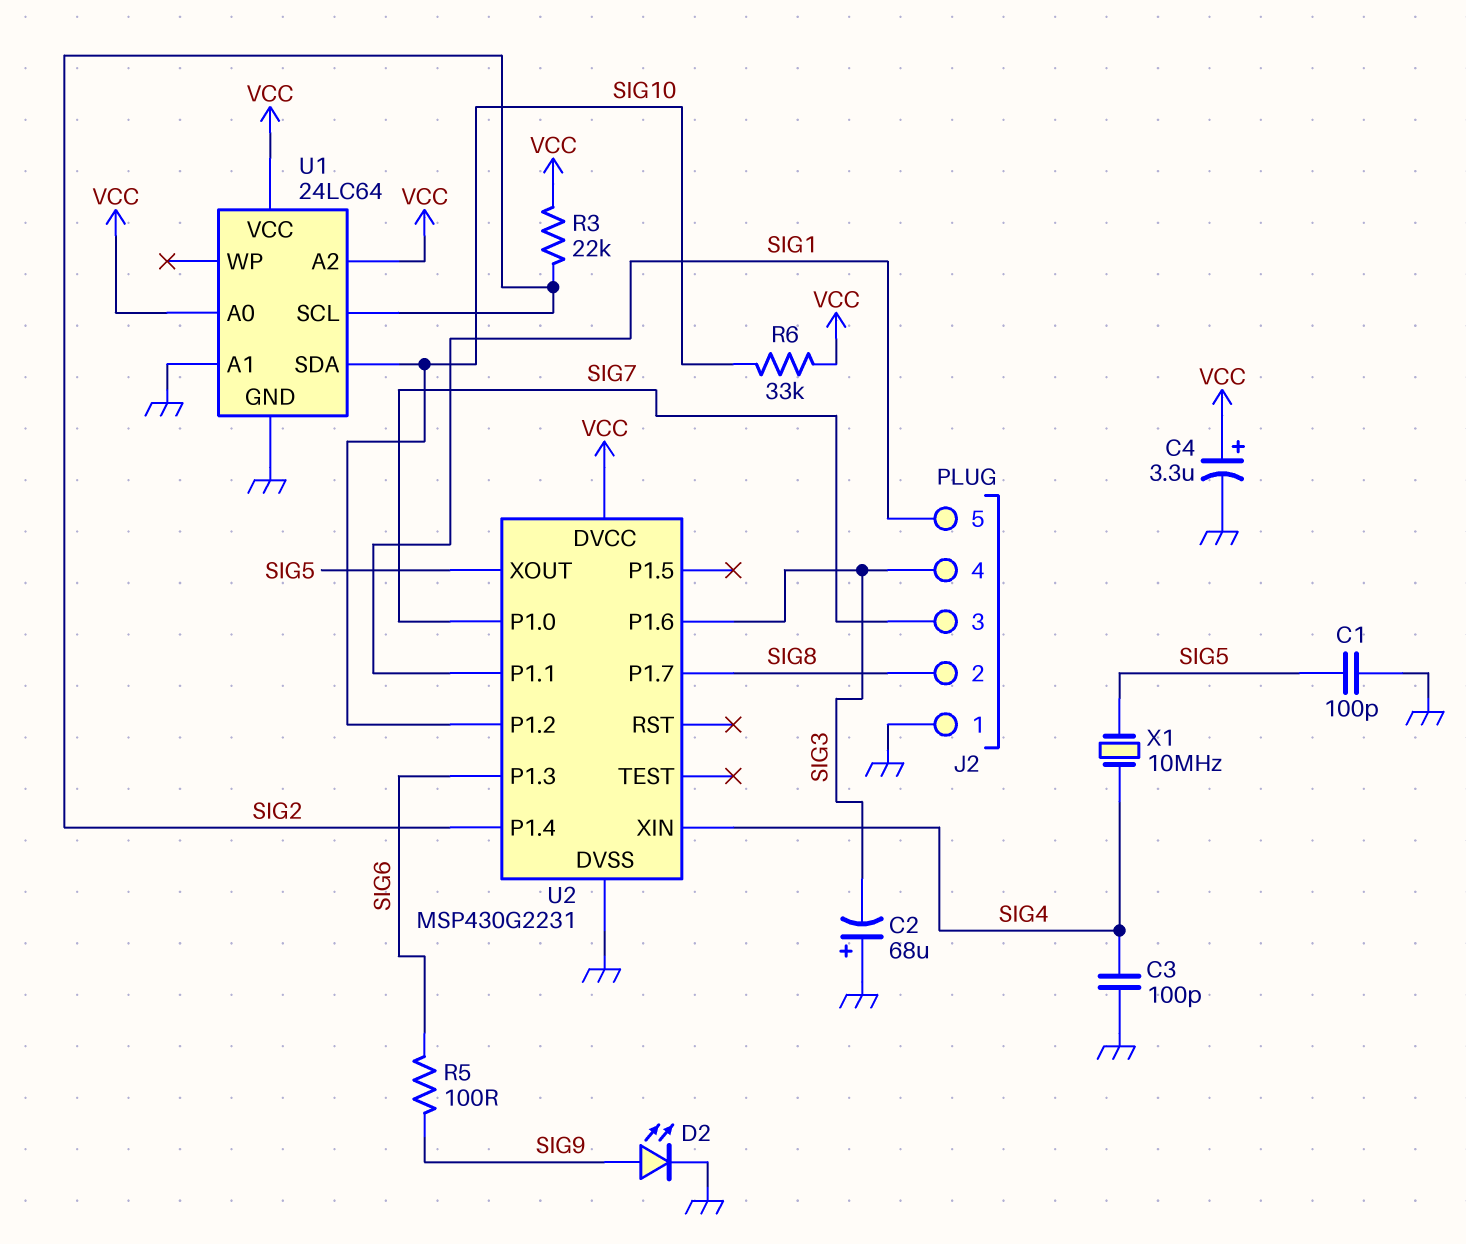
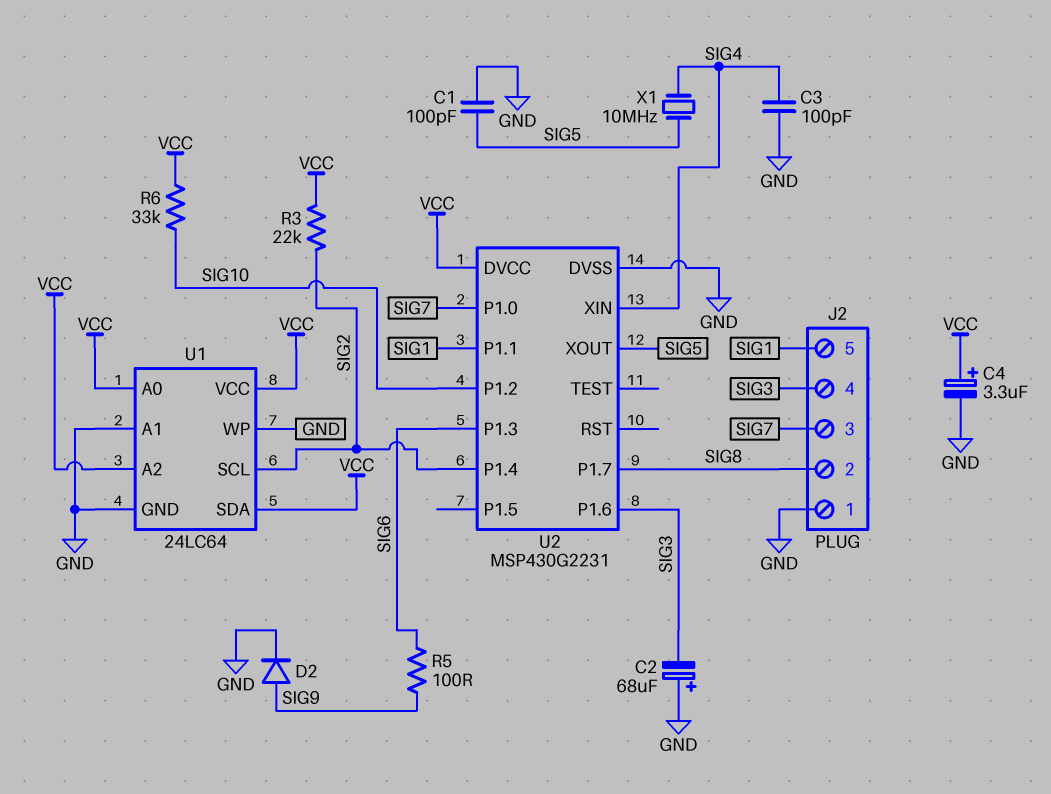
D2: LED (A SIG9, K GND) -> diode (A SIG9, K GND)
U1 pin SDA: SIG10 -> VCC
U1 pin WP: none -> GND

